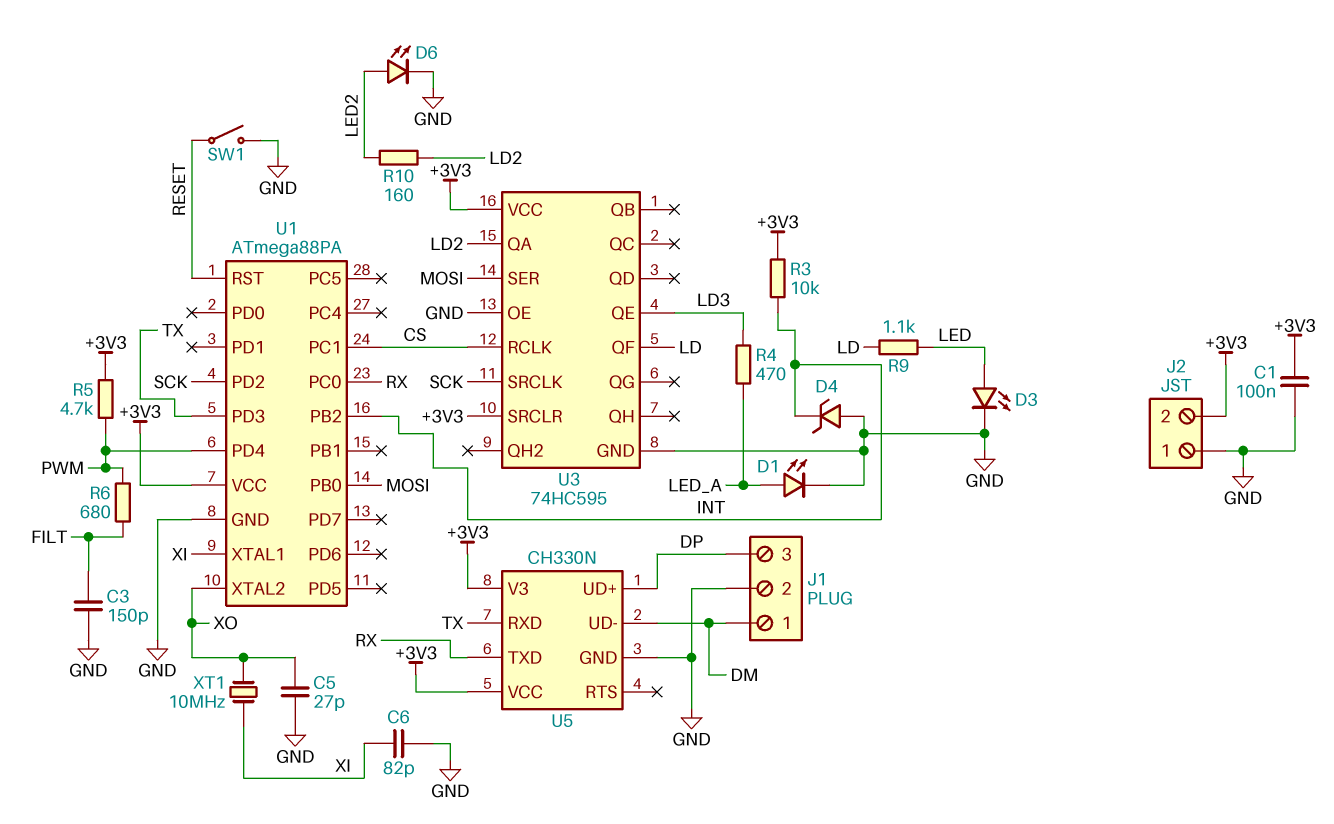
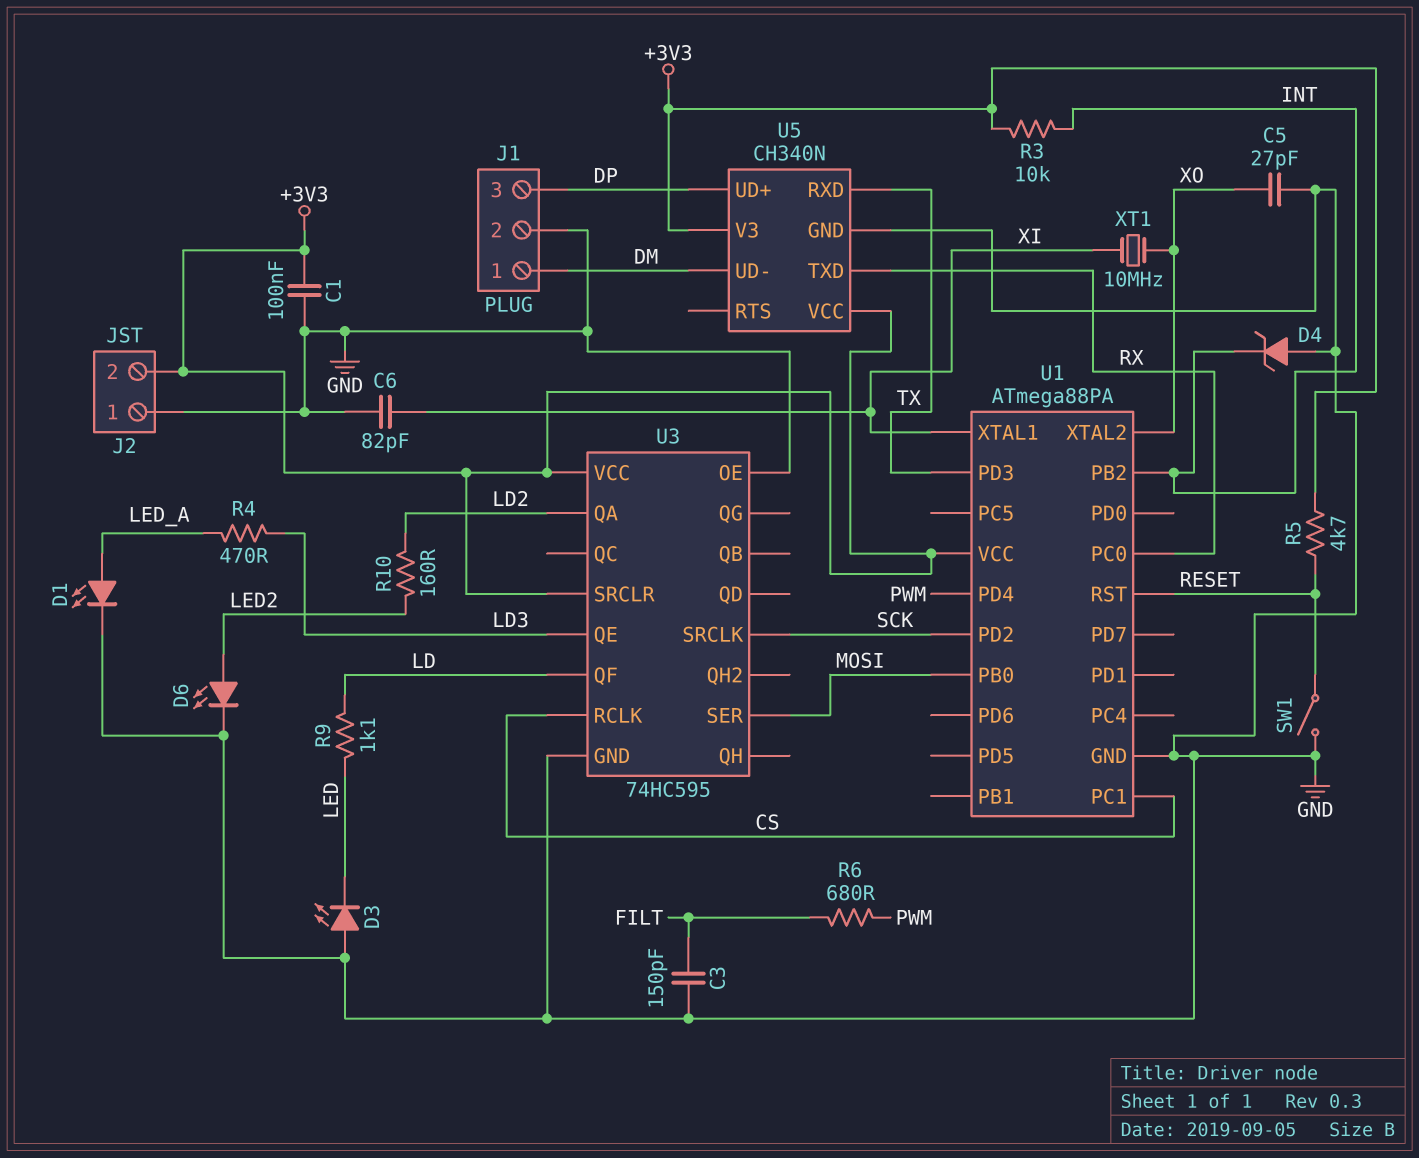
D3: LED (A LED, K GND) -> LED (A GND, K LED)
R5: 4.7k (+3V3, PWM) -> 4.7k (+3V3, RESET)
U5: CH330N -> CH340N

